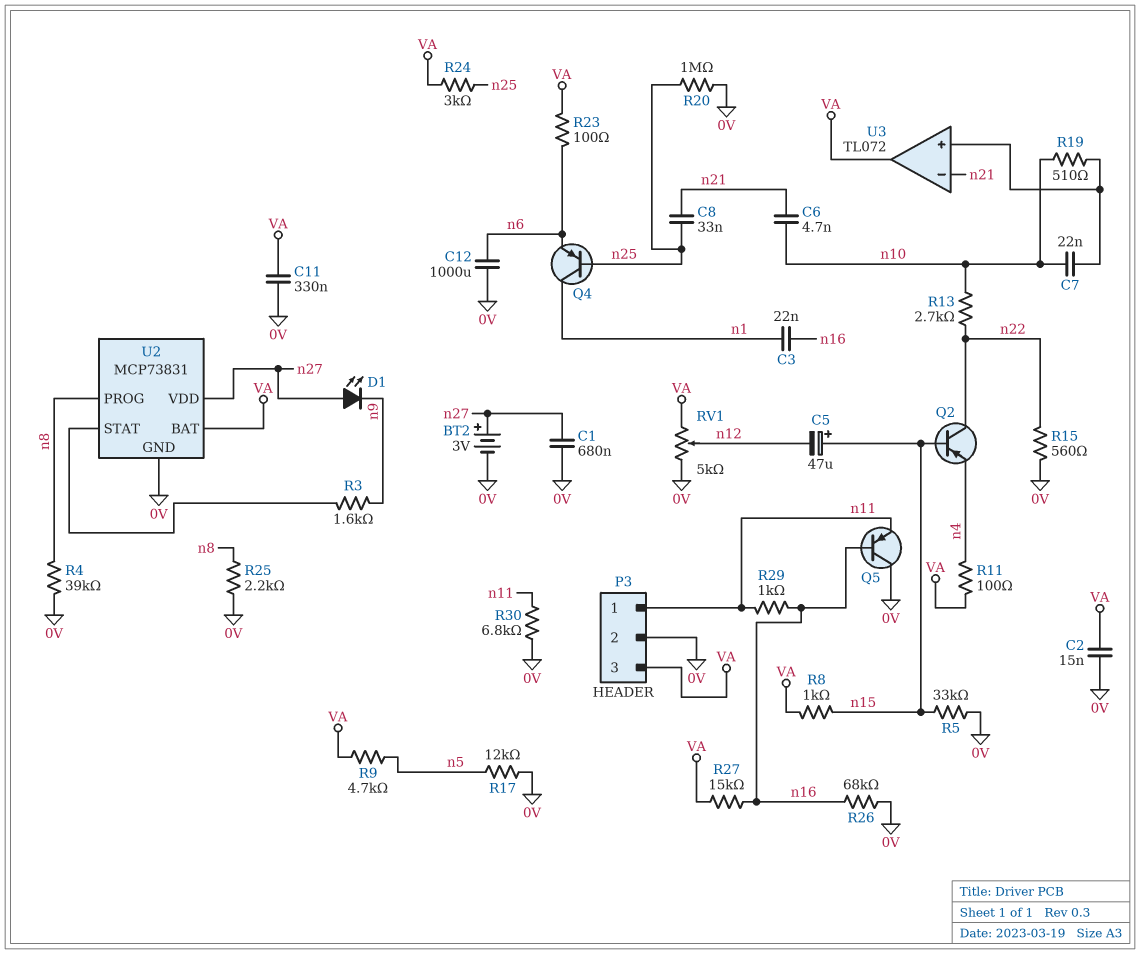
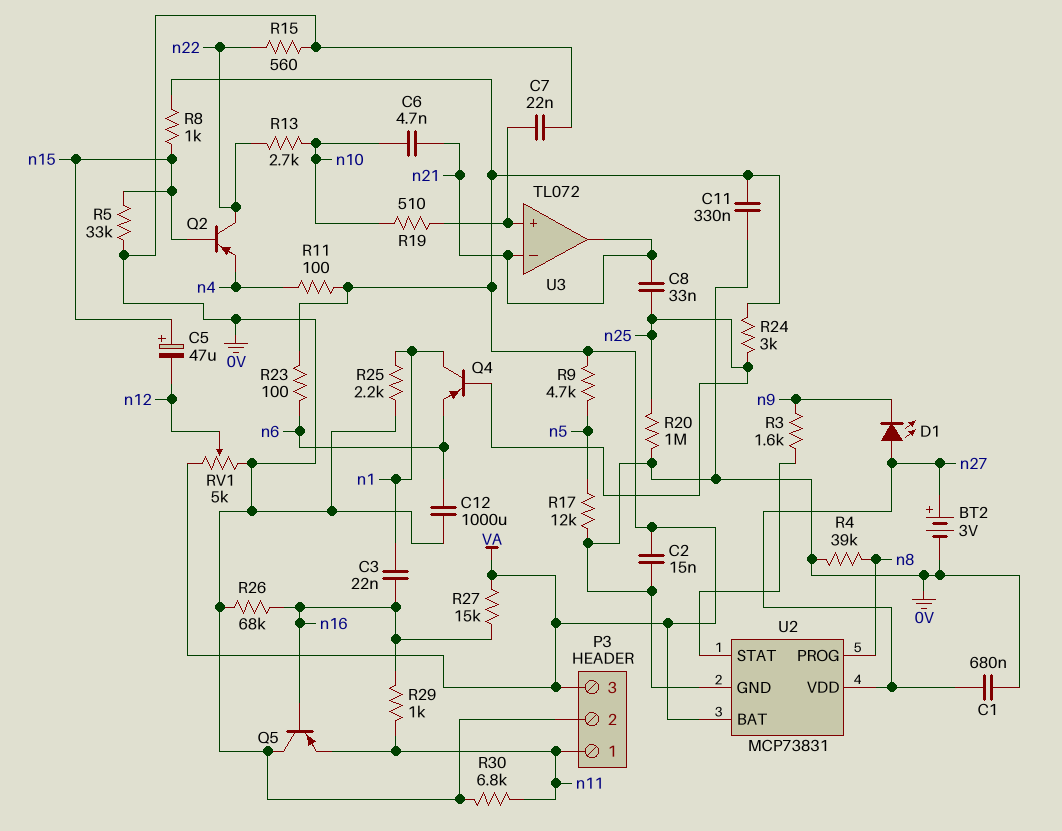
C7: 22nF (U3/in+, n10) -> 22nF (0V, U3/in+)
R25: 2.2k (0V, n8) -> 2.2k (0V, n1)
U3 pin out: VA -> n21

